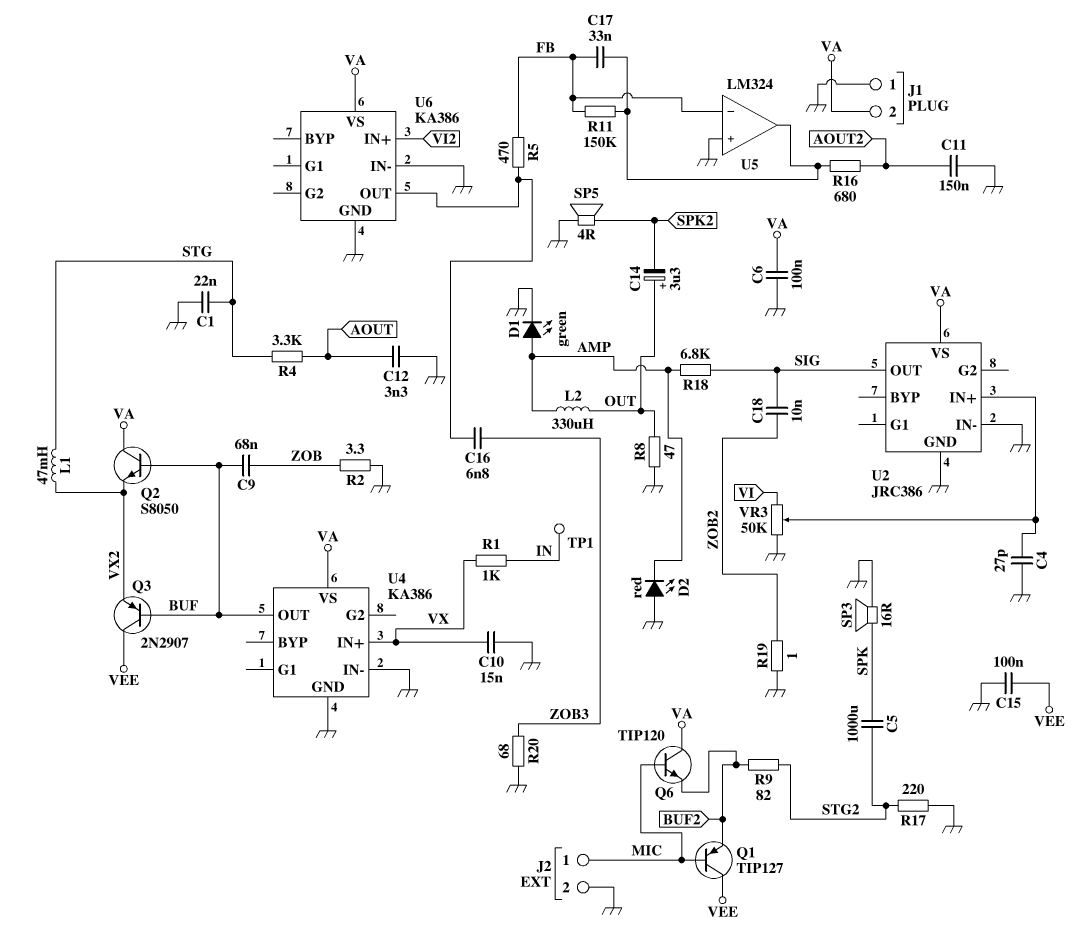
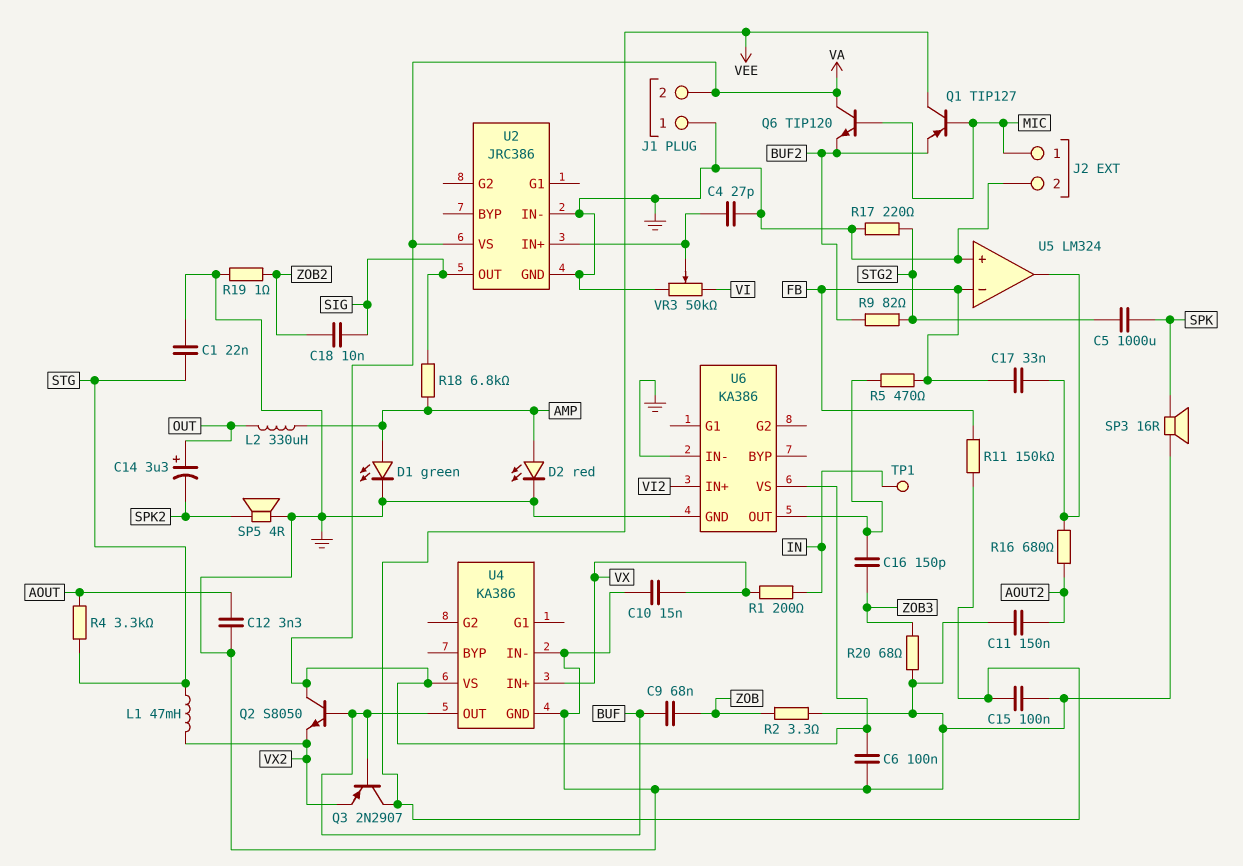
C16: 6.8nF (U6/OUT, ZOB3) -> 150pF (U6/OUT, ZOB3)
D2: LED red (A GND, K AMP) -> LED red (A AMP, K GND)
R1: 1k (IN, VX) -> 200 (IN, VX)
R8: 47 (GND, OUT) -> none
R11: 150k (FB, U5/out) -> 150k (FB, VEE)

